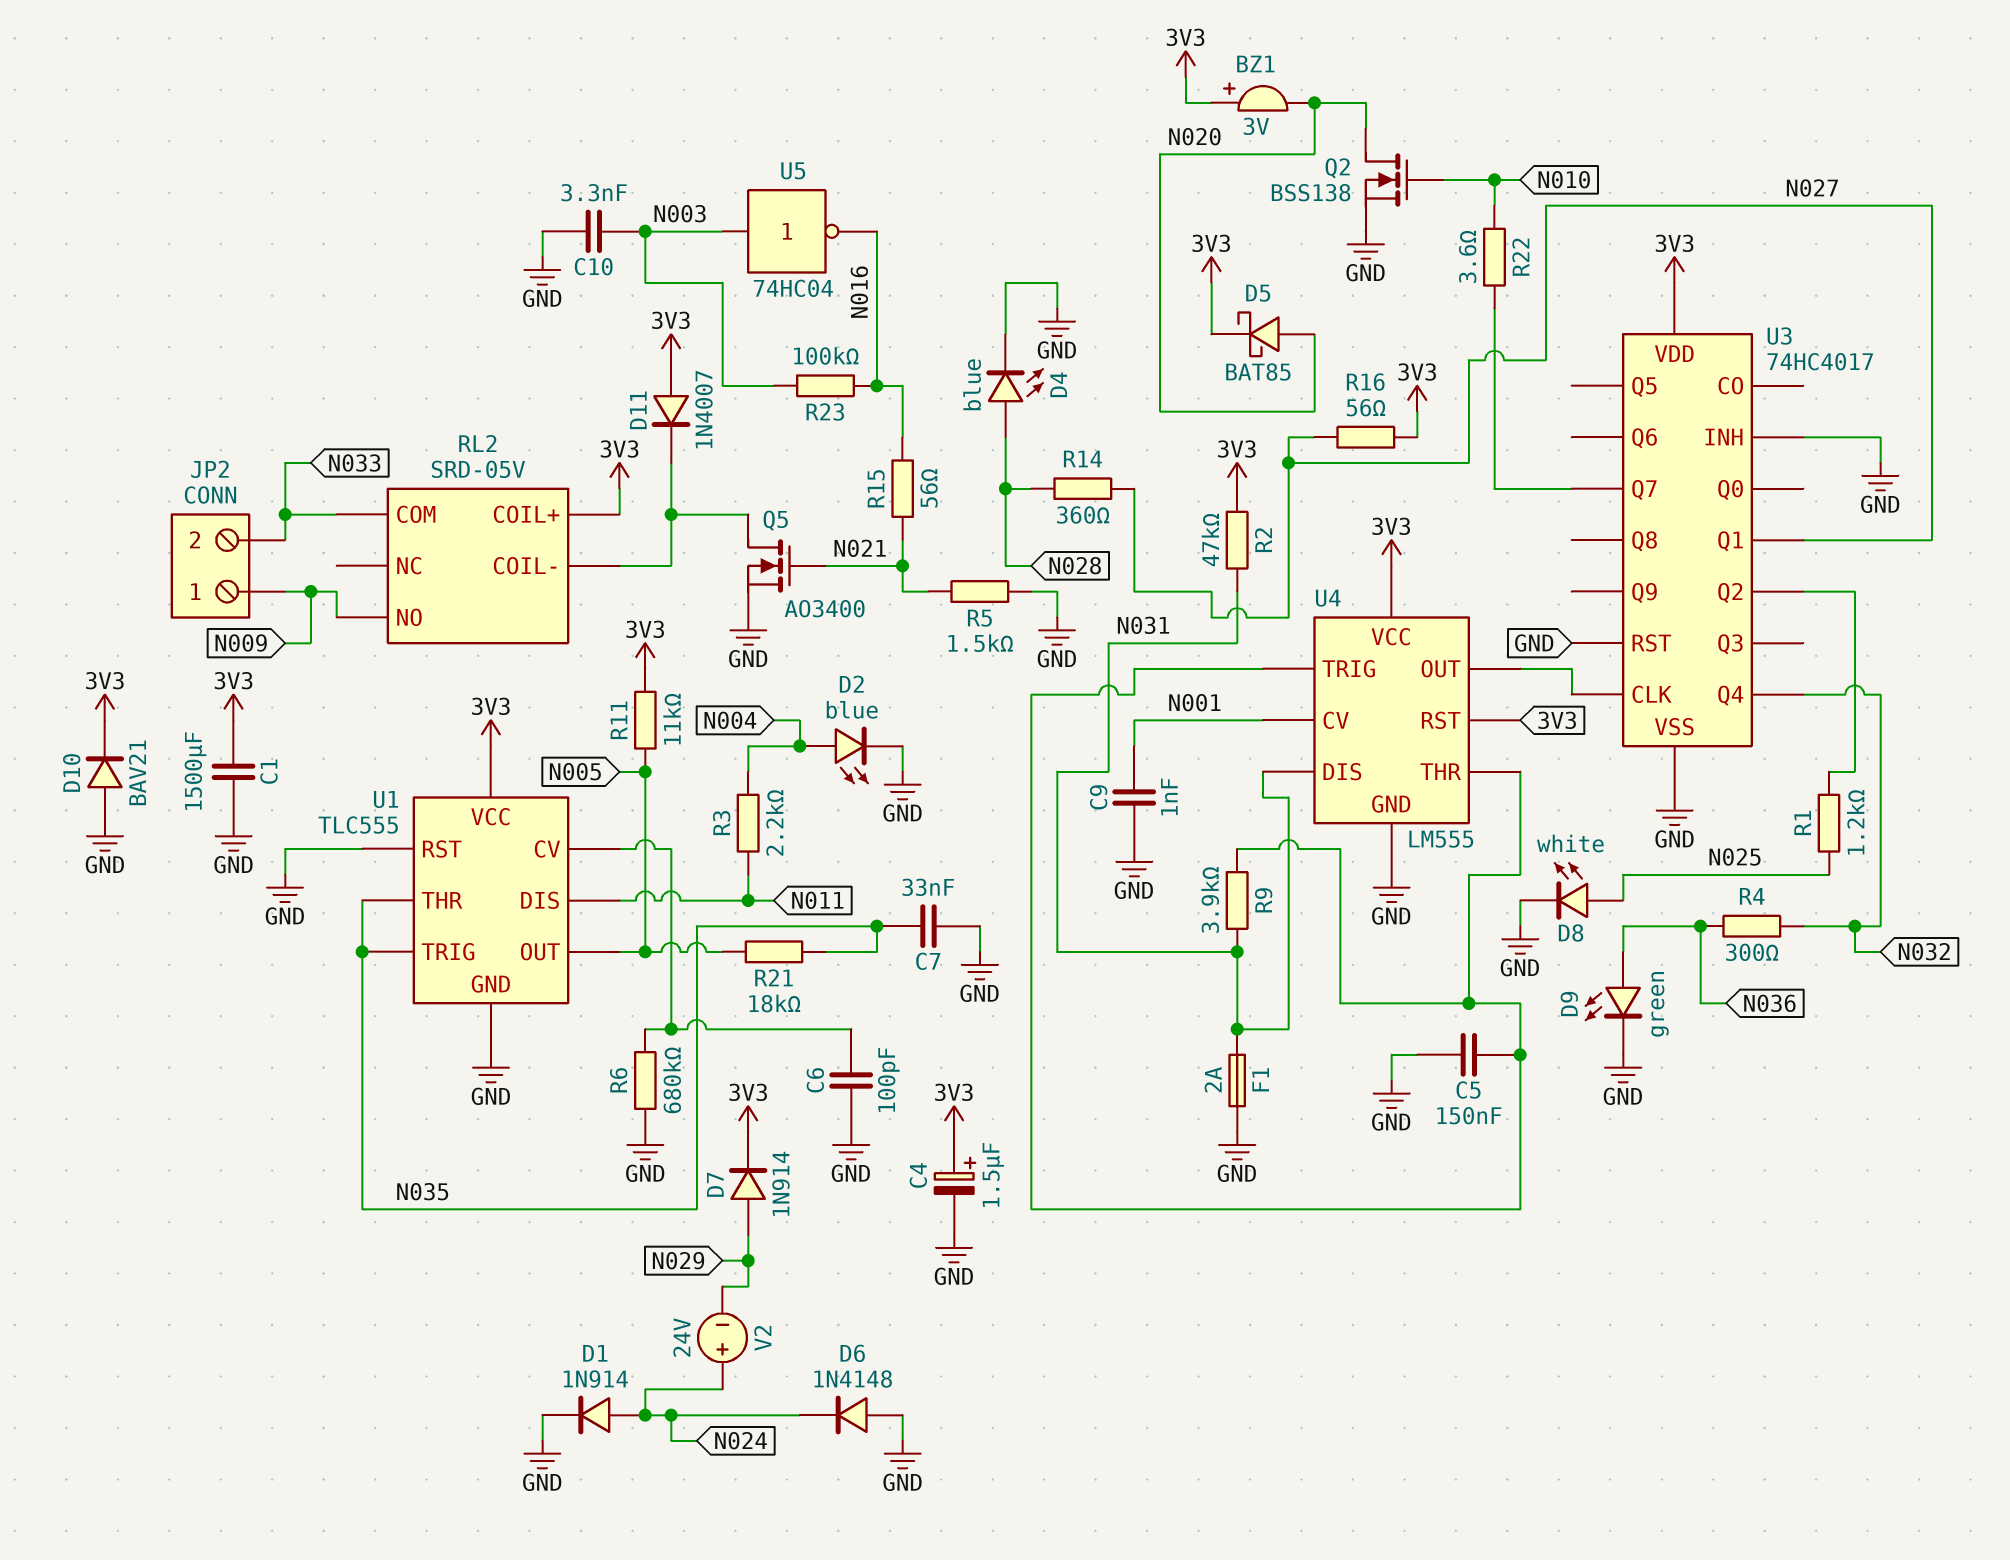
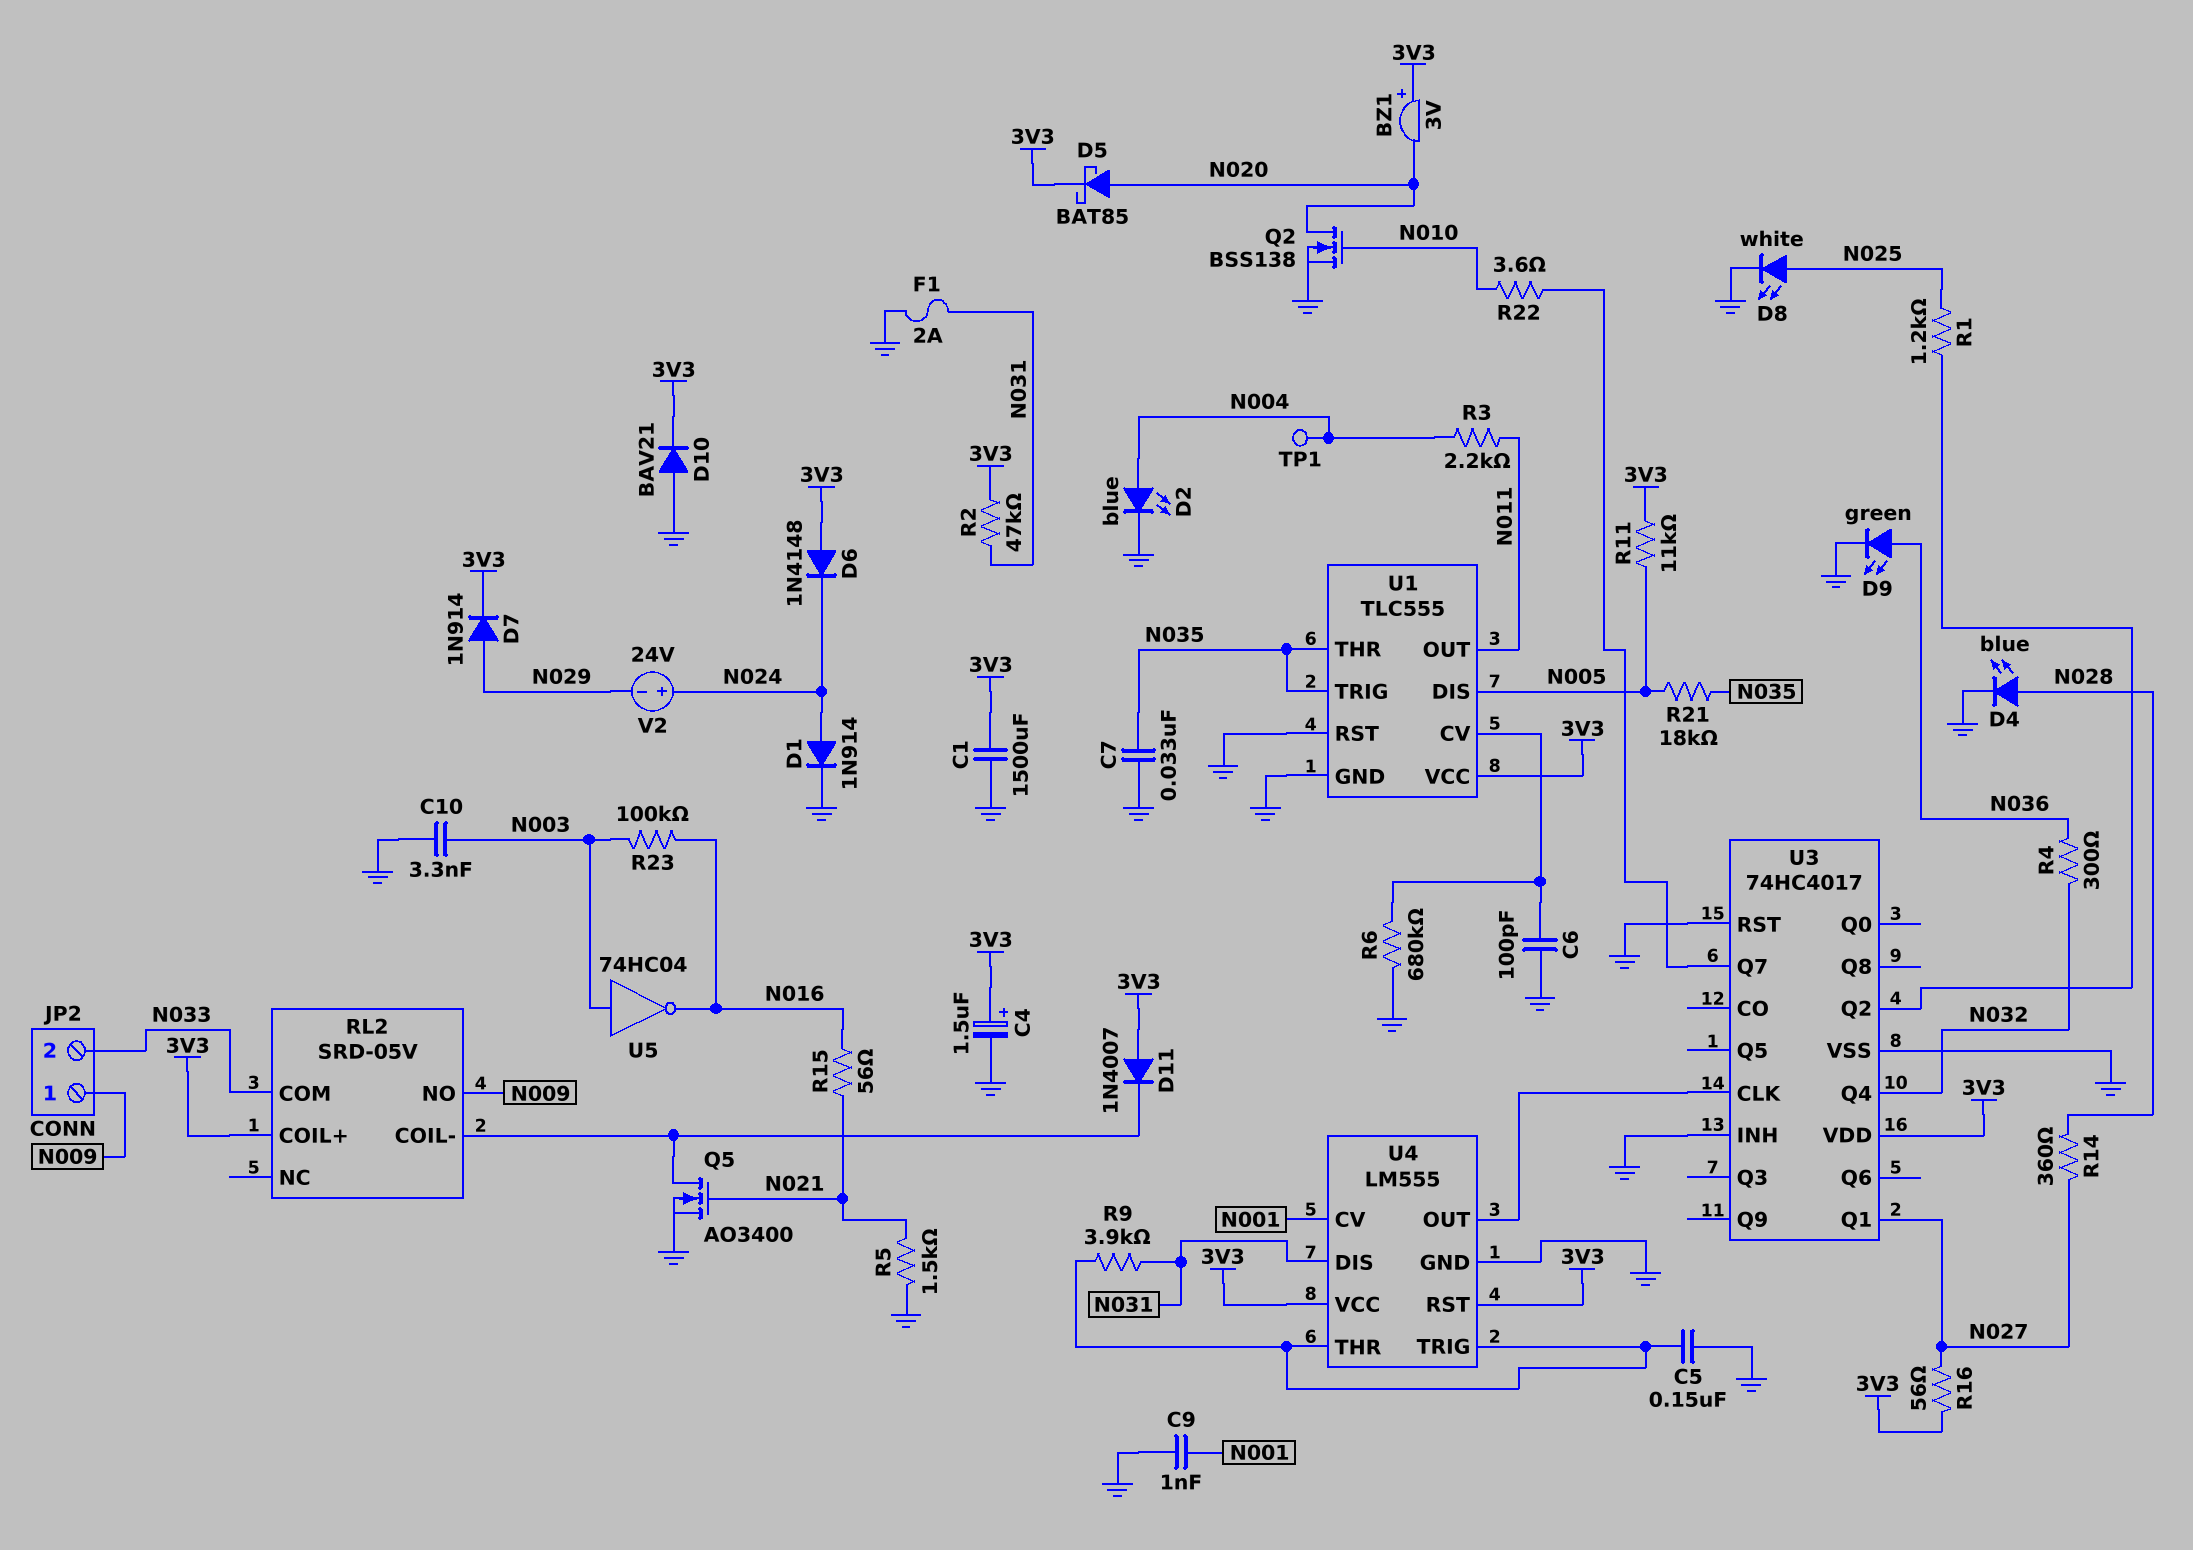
D6: diode 1N4148 (A GND, K N024) -> diode 1N4148 (A 3V3, K N024)
TP1: none -> test point (N004)
U1 pin DIS: N011 -> N005
U1 pin OUT: N005 -> N011

